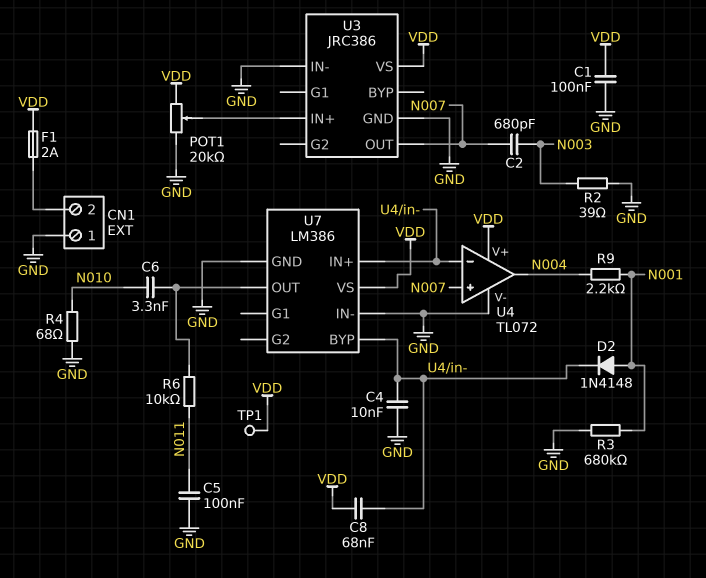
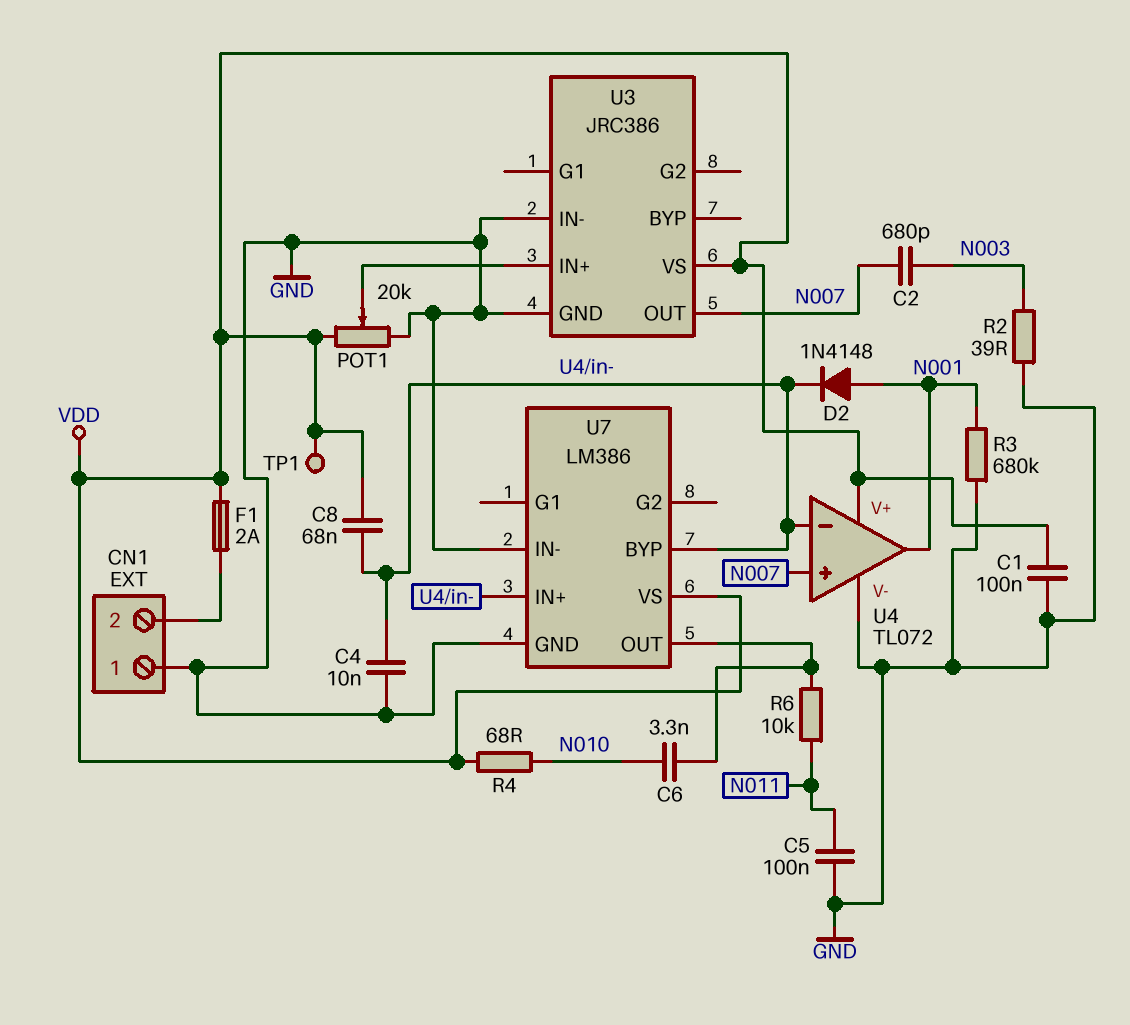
R4: 68 (GND, N010) -> 68 (N010, VDD)
R9: 2.2k (N001, N004) -> none
U4 pin out: N004 -> N001

